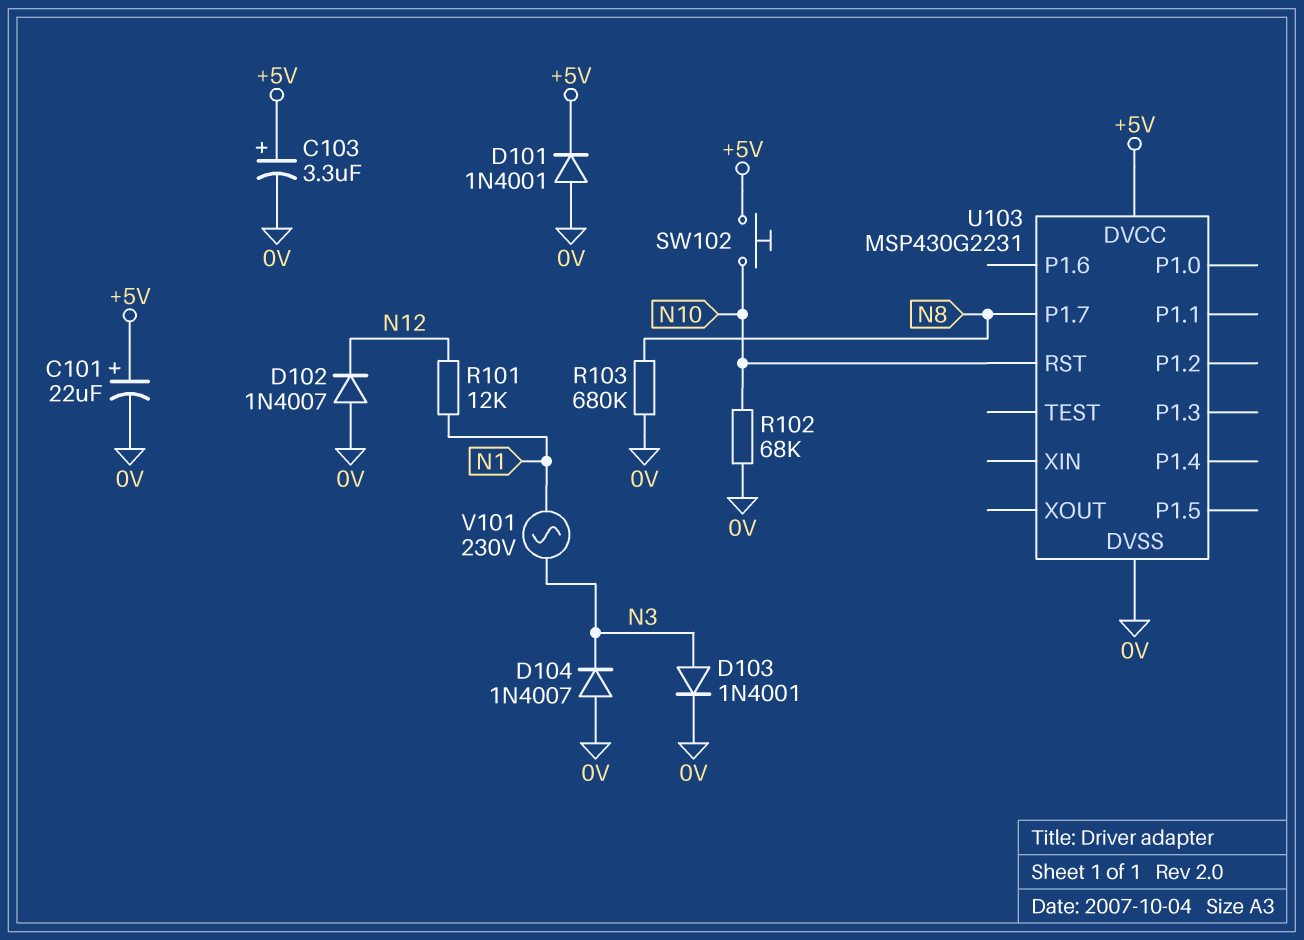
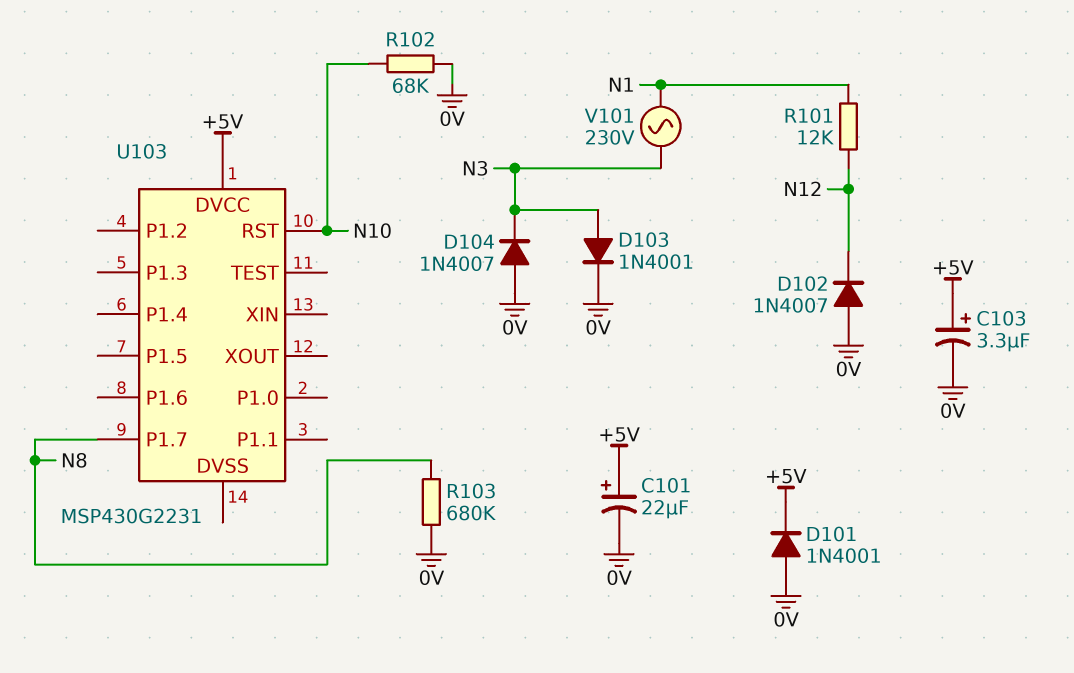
SW102: button (+5V, N10) -> none
U103 pin DVSS: 0V -> none

